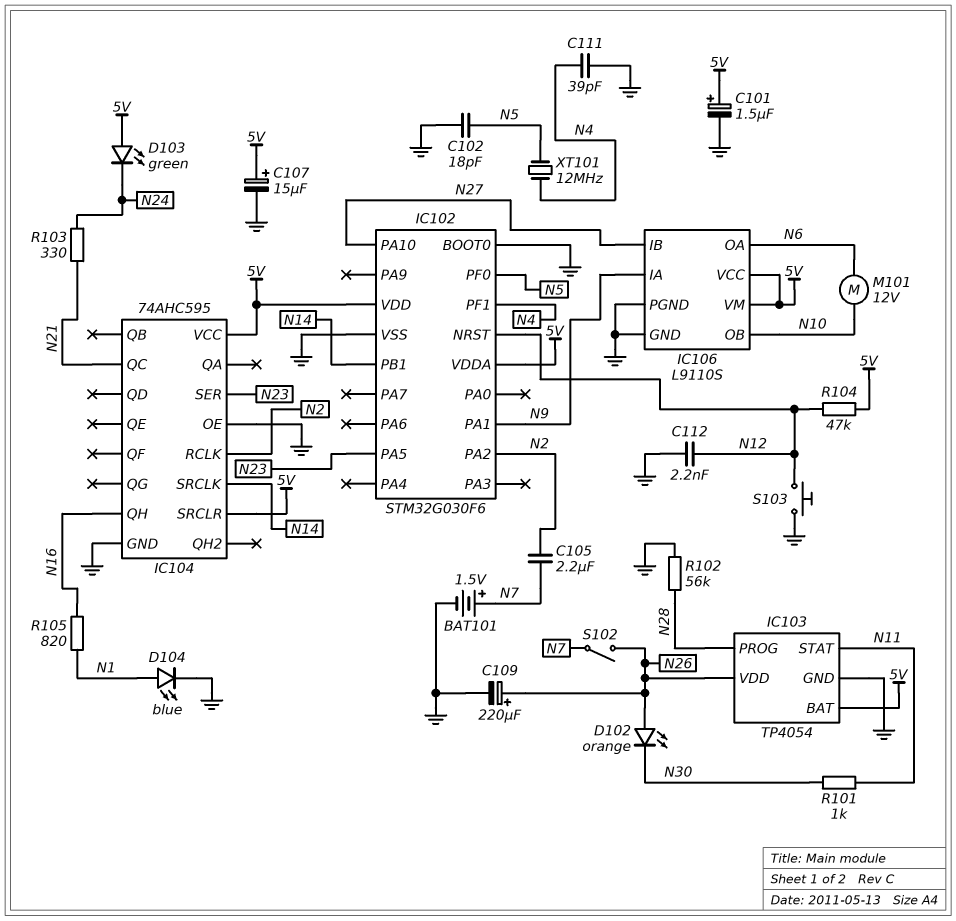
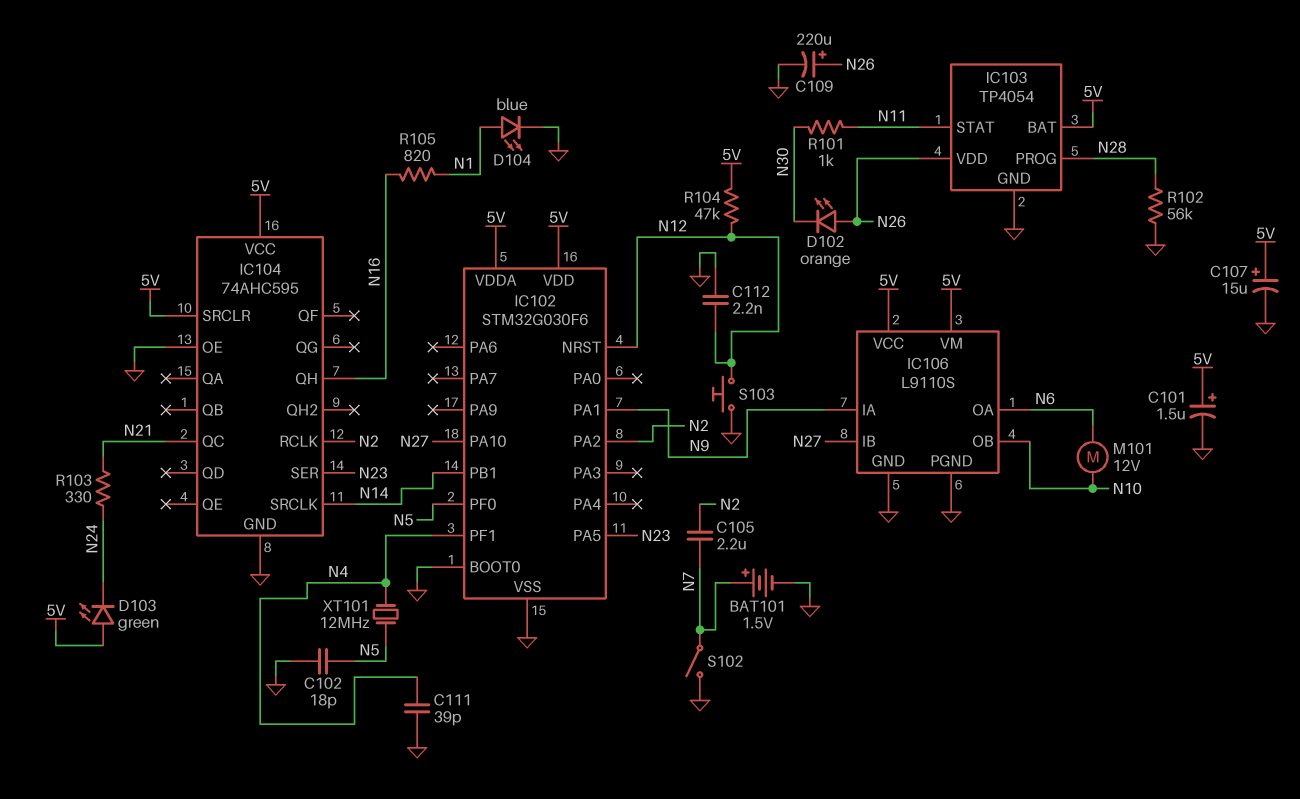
S102: switch (N7, N26) -> switch (GND, N7)

